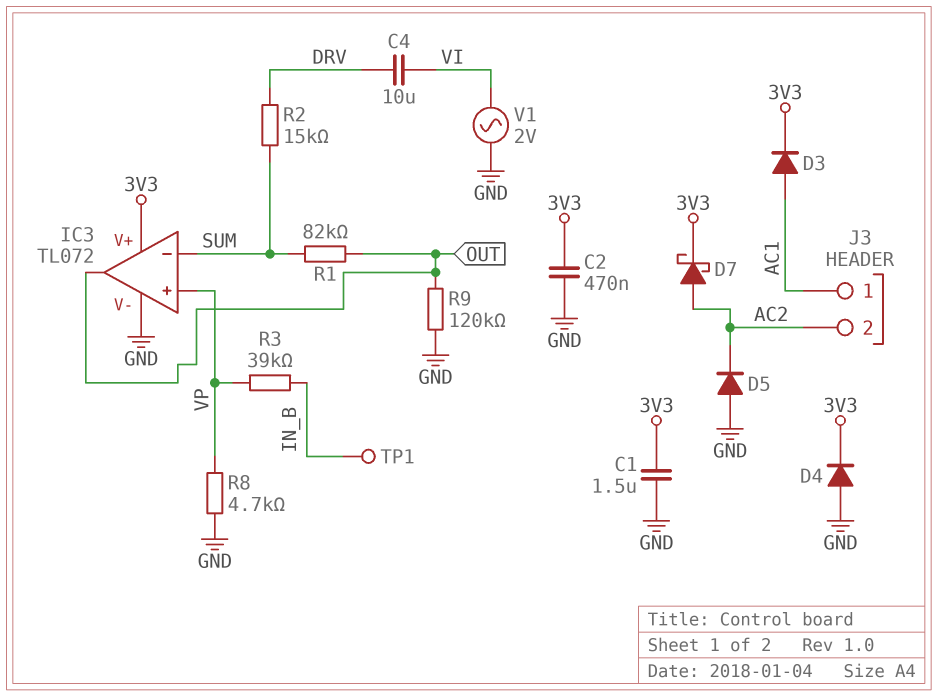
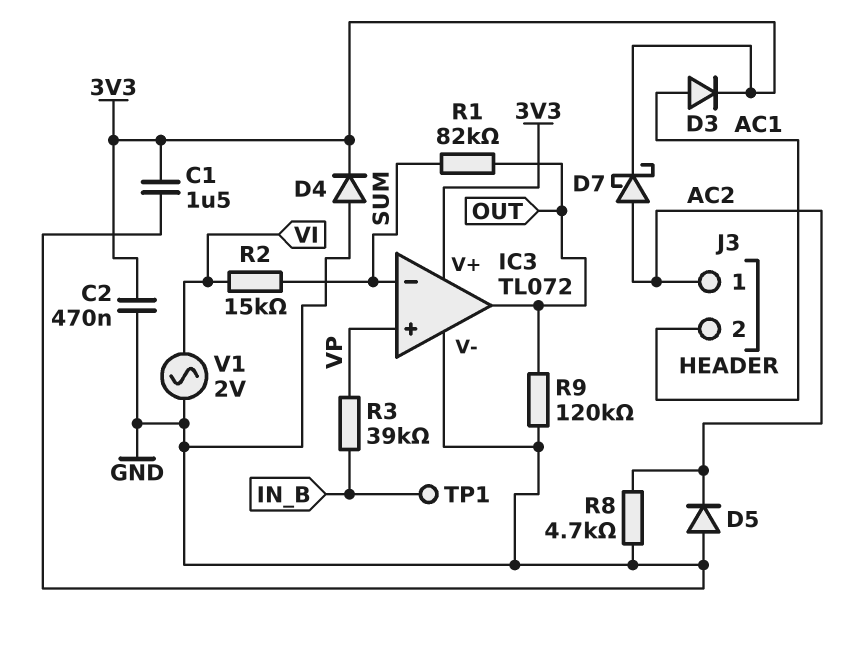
C4: 10uF (DRV, VI) -> none
J3 pin 1: AC1 -> AC2
J3 pin 2: AC2 -> AC1
R2: 15k (DRV, SUM) -> 15k (SUM, VI)
R8: 4.7k (GND, VP) -> 4.7k (AC2, GND)

